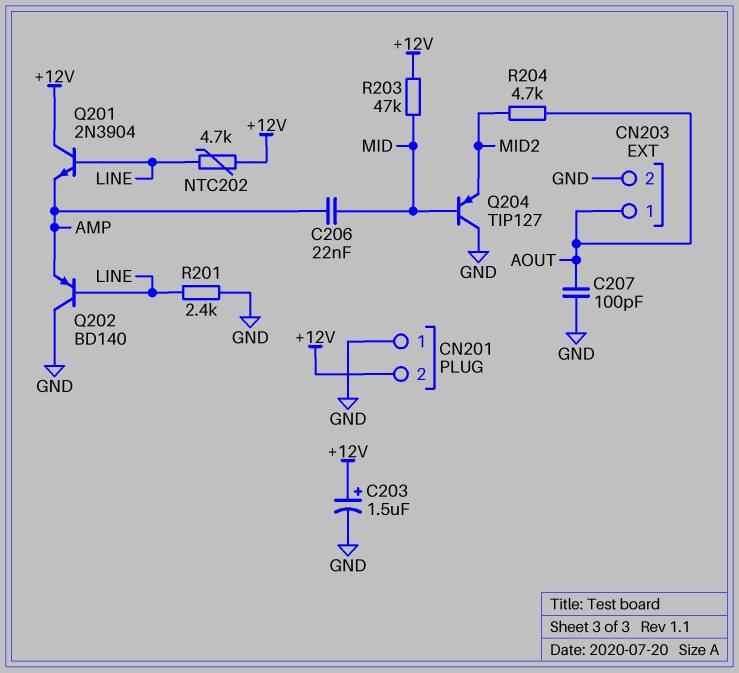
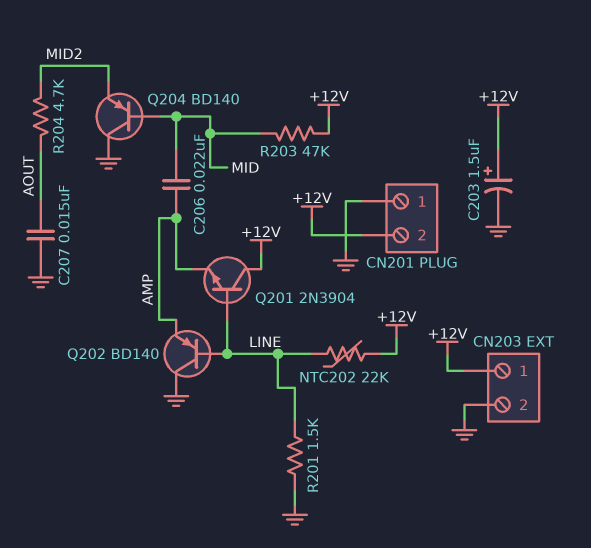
C207: 100pF (AOUT, GND) -> 15nF (AOUT, GND)
CN203 pin 1: AOUT -> +12V
NTC202: 4.7k (+12V, LINE) -> 22k (+12V, LINE)
Q204: PNP TIP127 (B MID, C GND, E MID2) -> PNP BD140 (B MID, C GND, E MID2)
R201: 2.4k (GND, LINE) -> 1.5k (GND, LINE)

